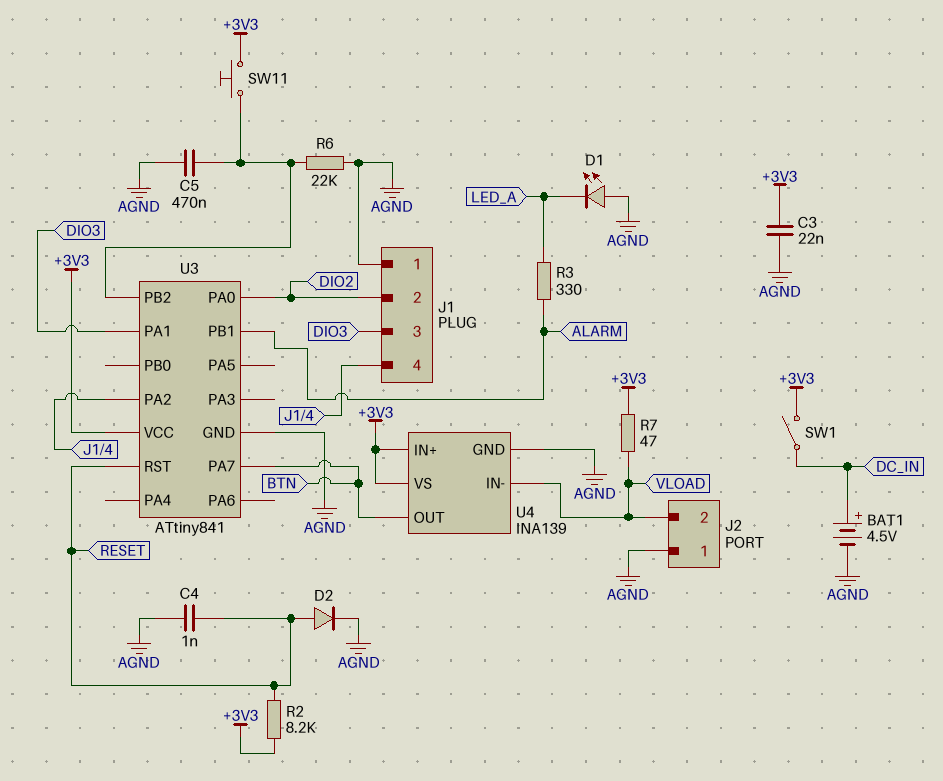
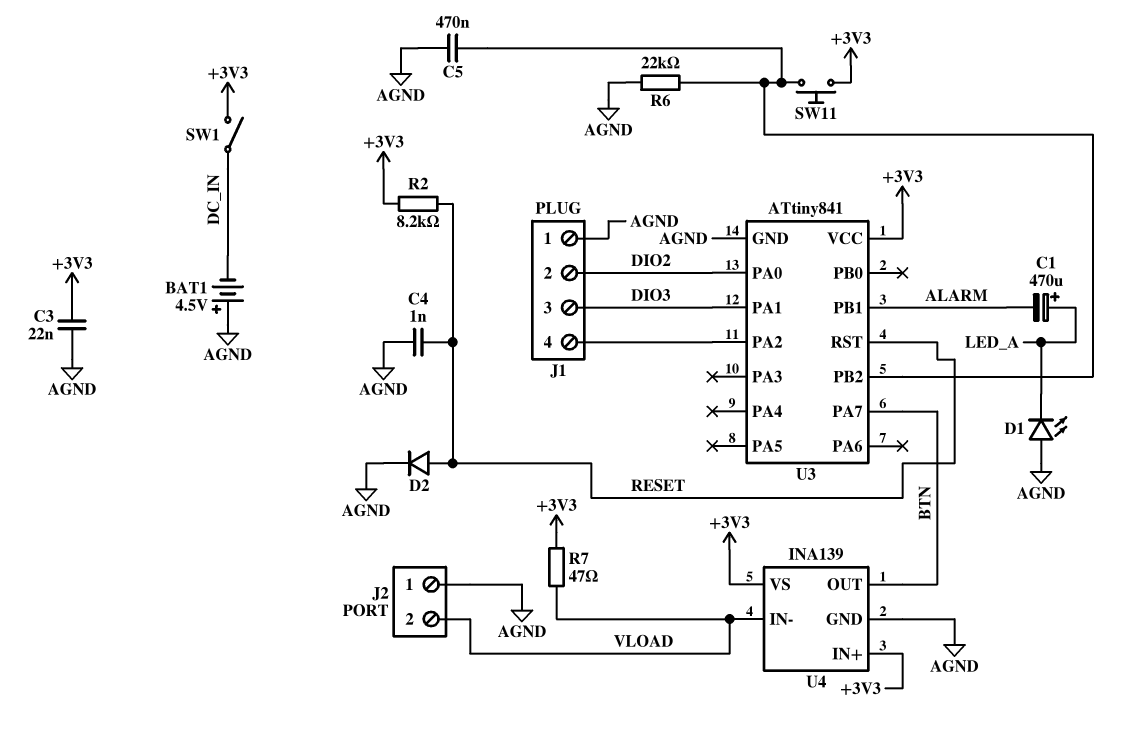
BAT1: 4.5V (plus DC_IN, minus AGND) -> 4.5V (plus AGND, minus DC_IN)
C1: none -> 470uF (plus LED_A, minus ALARM)
R3: 330 (ALARM, LED_A) -> none

